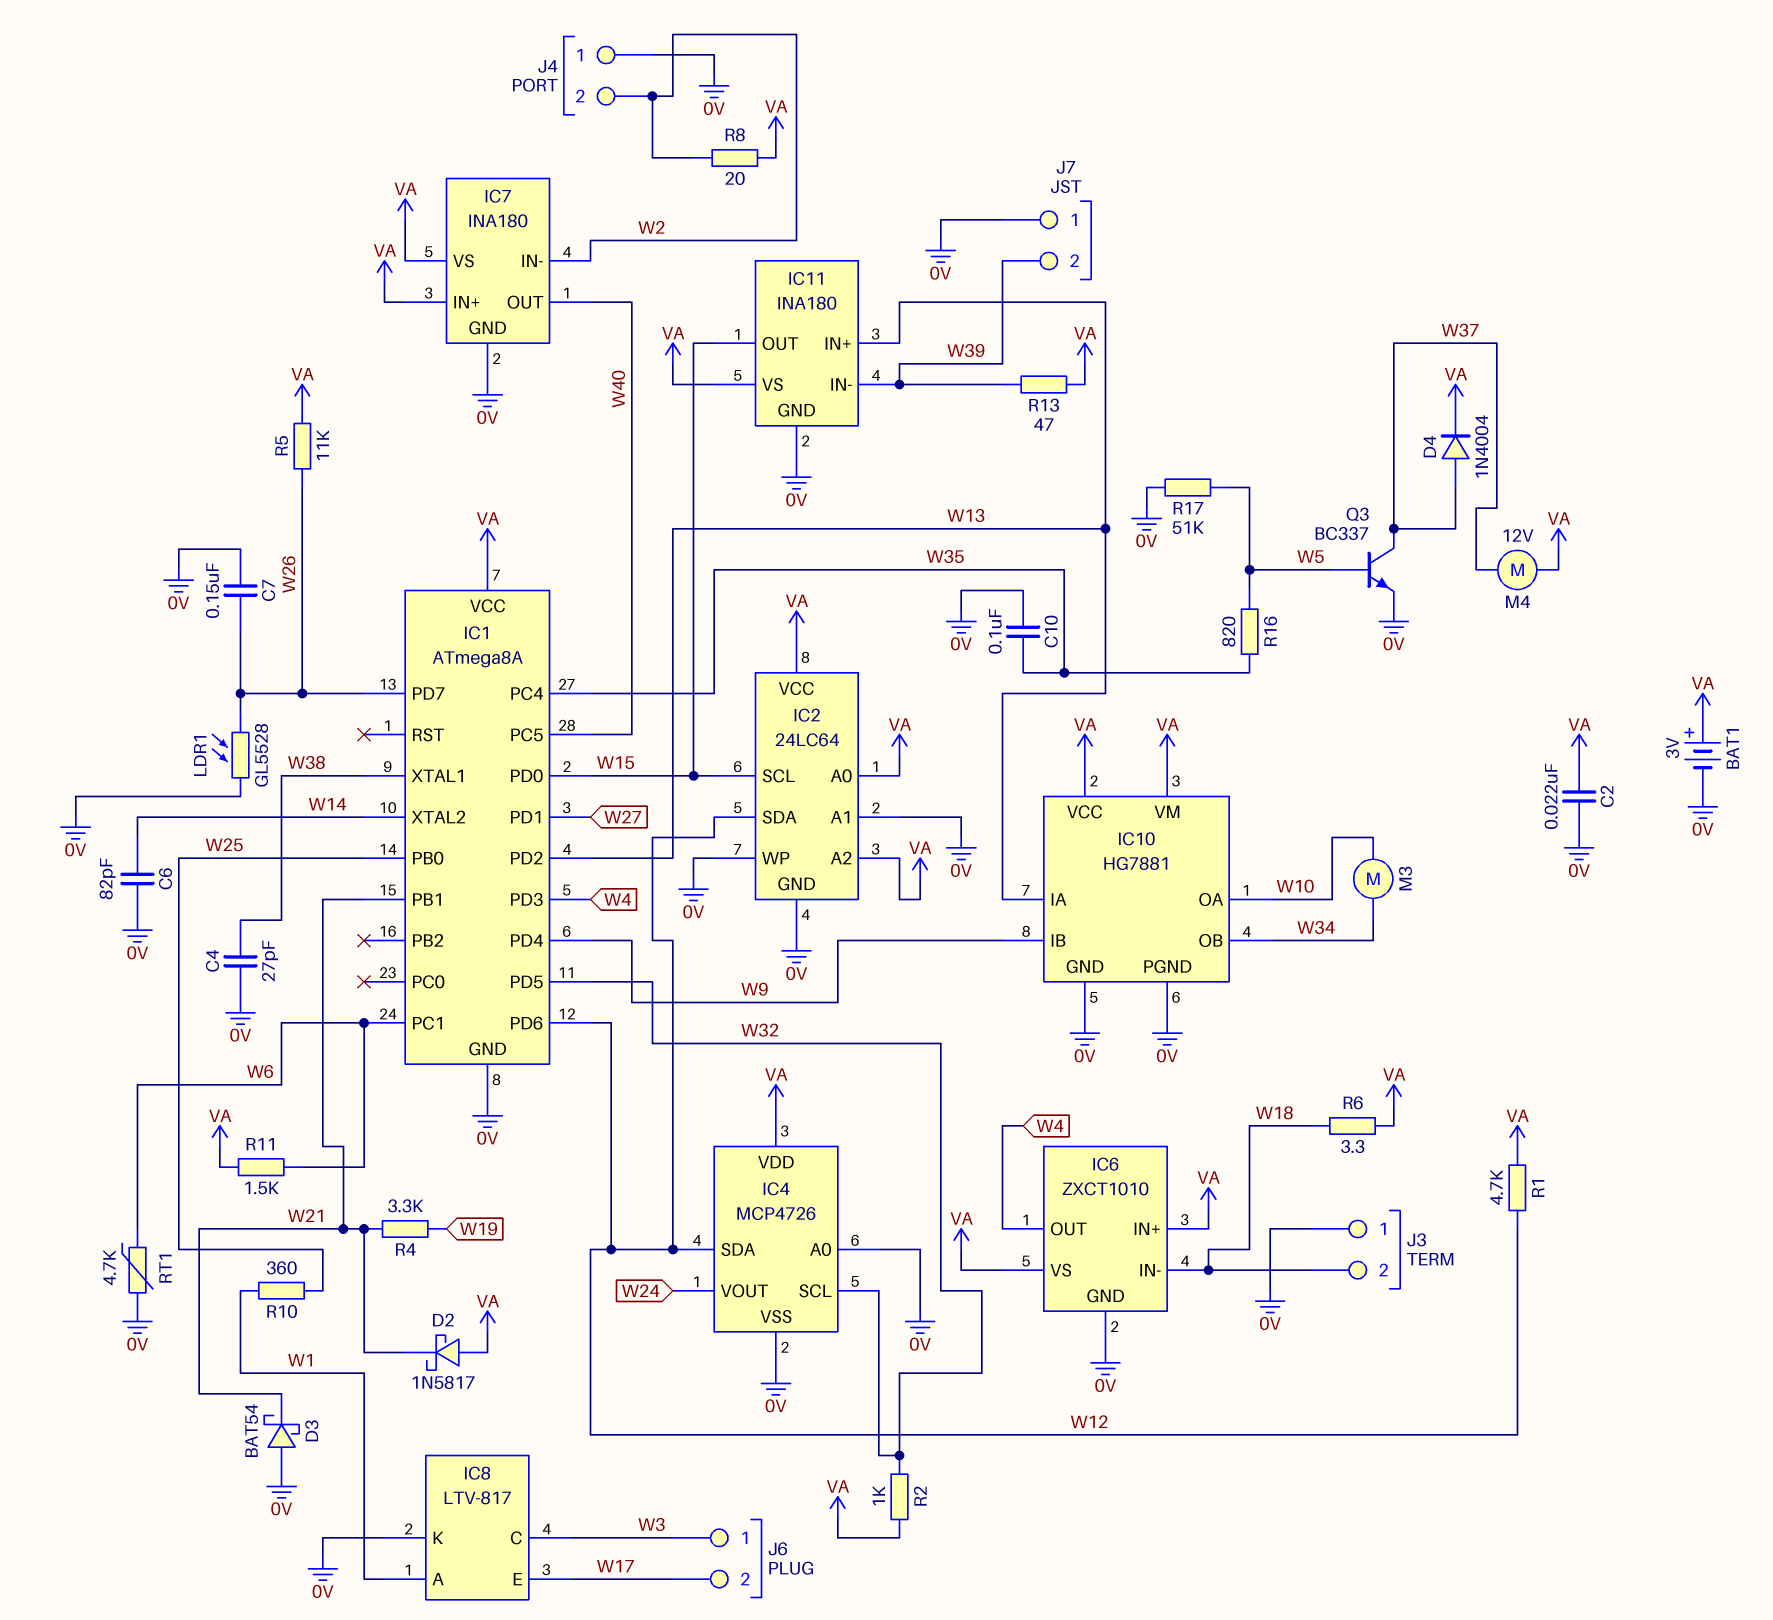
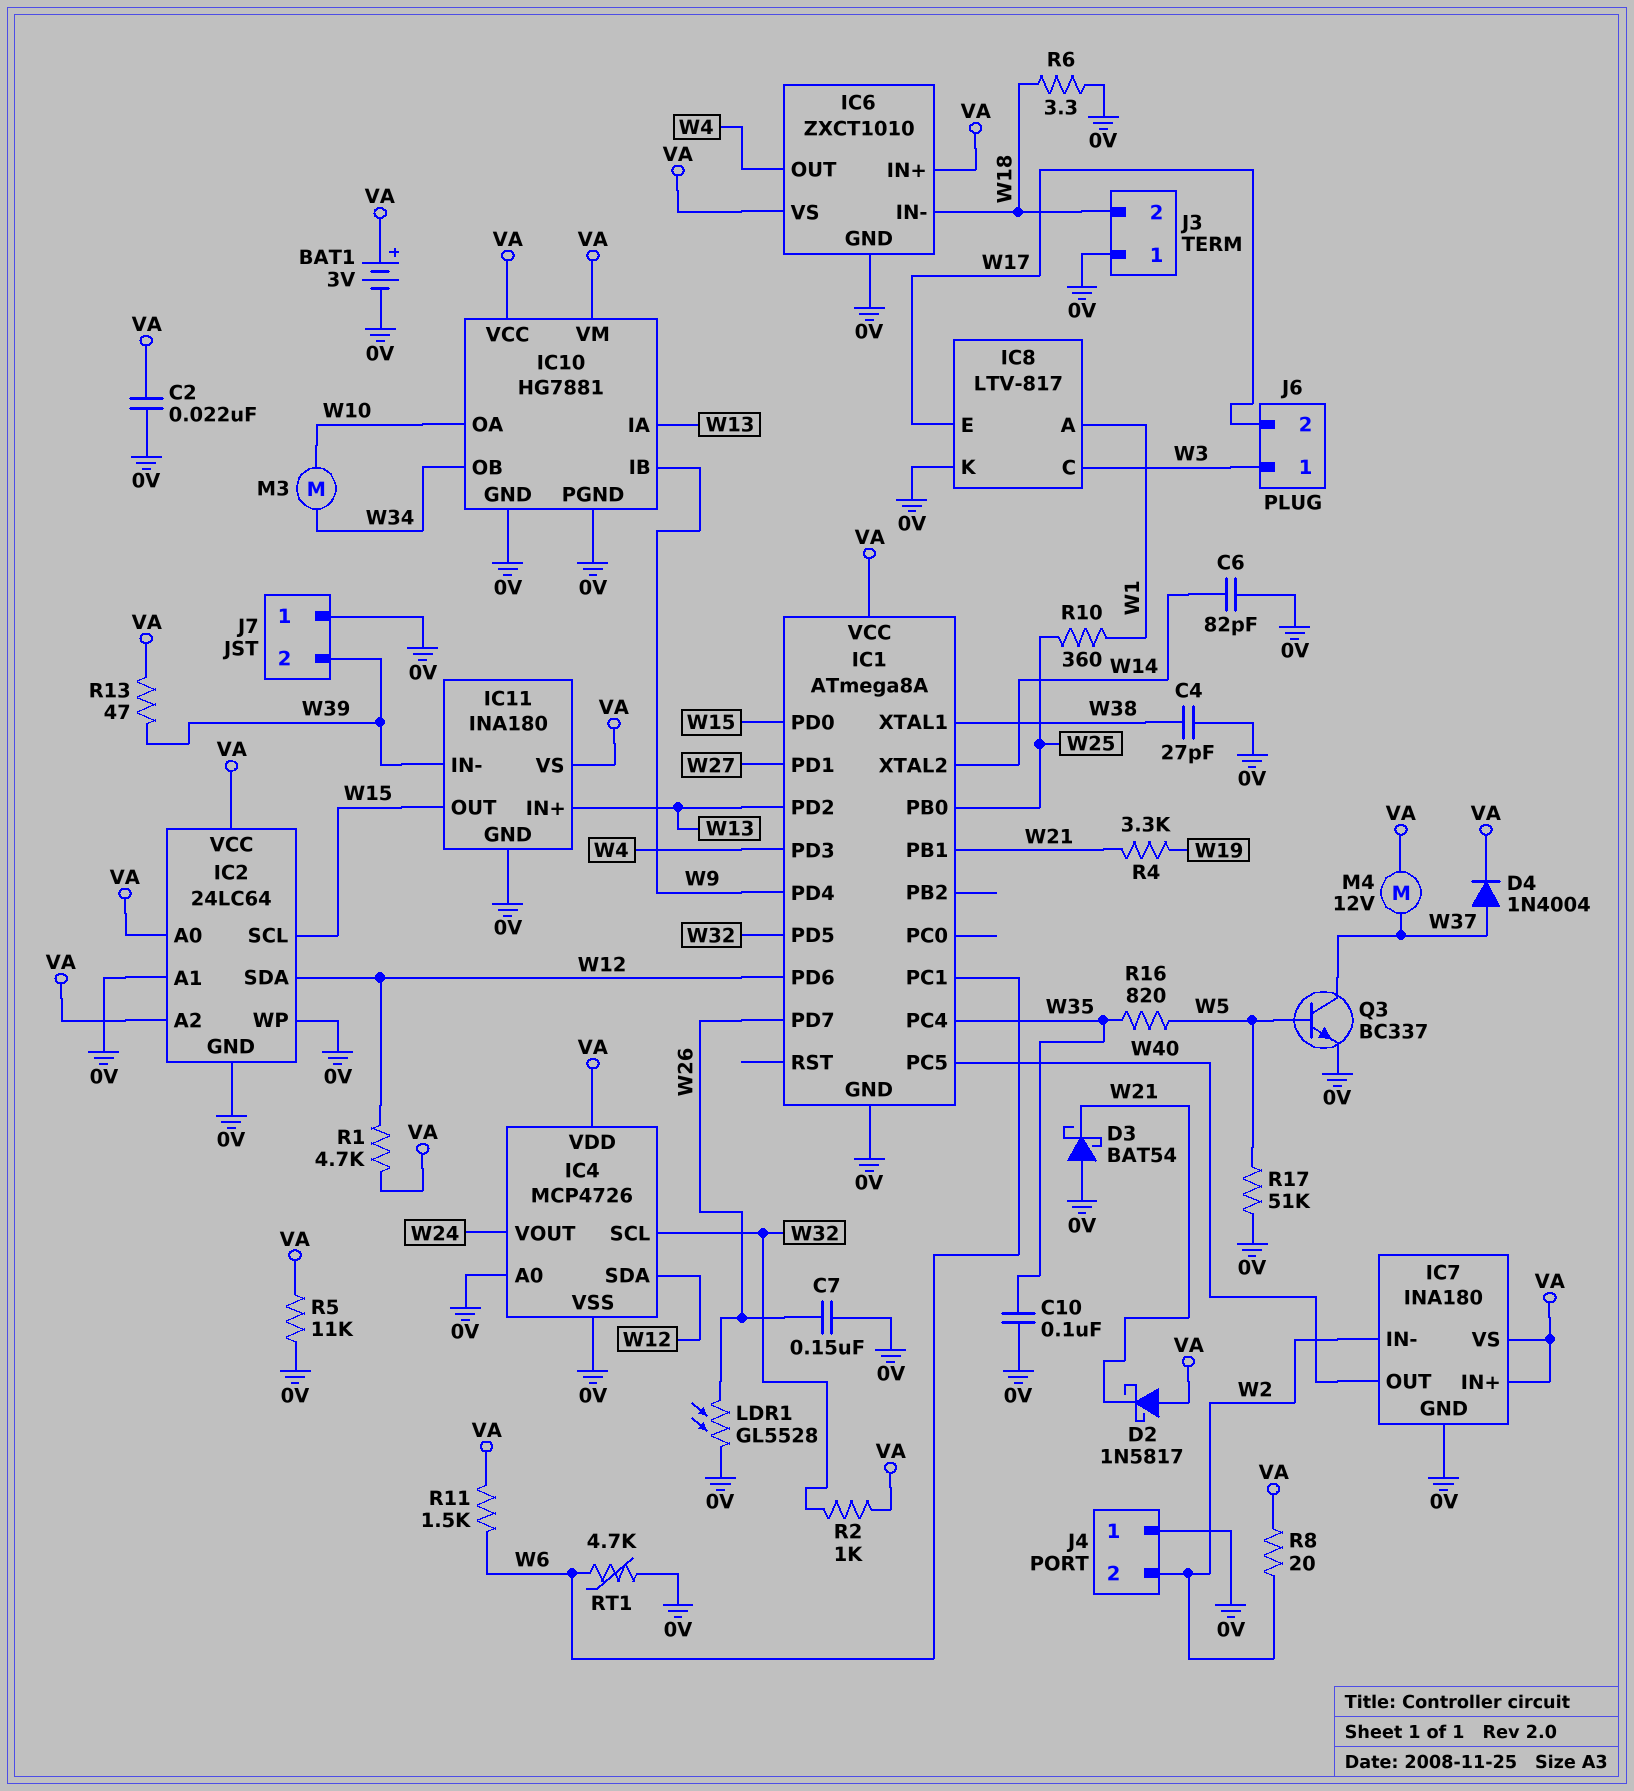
R5: 11k (VA, W26) -> 11k (0V, VA)
R6: 3.3 (VA, W18) -> 3.3 (0V, W18)

